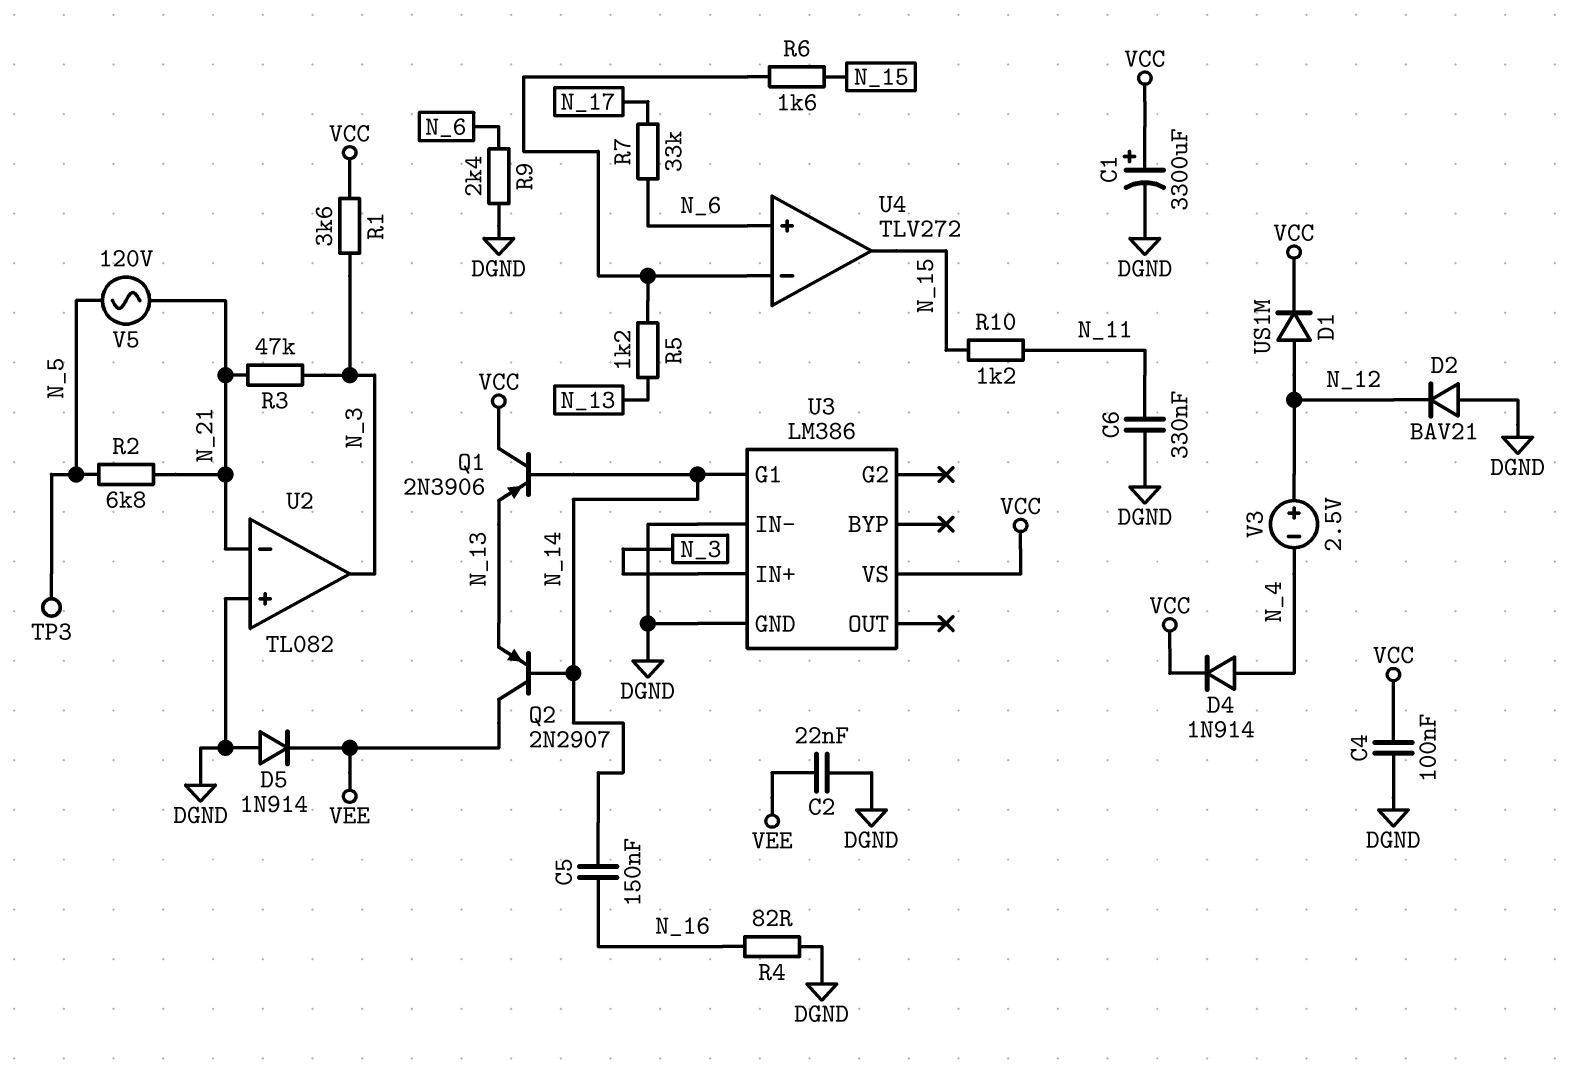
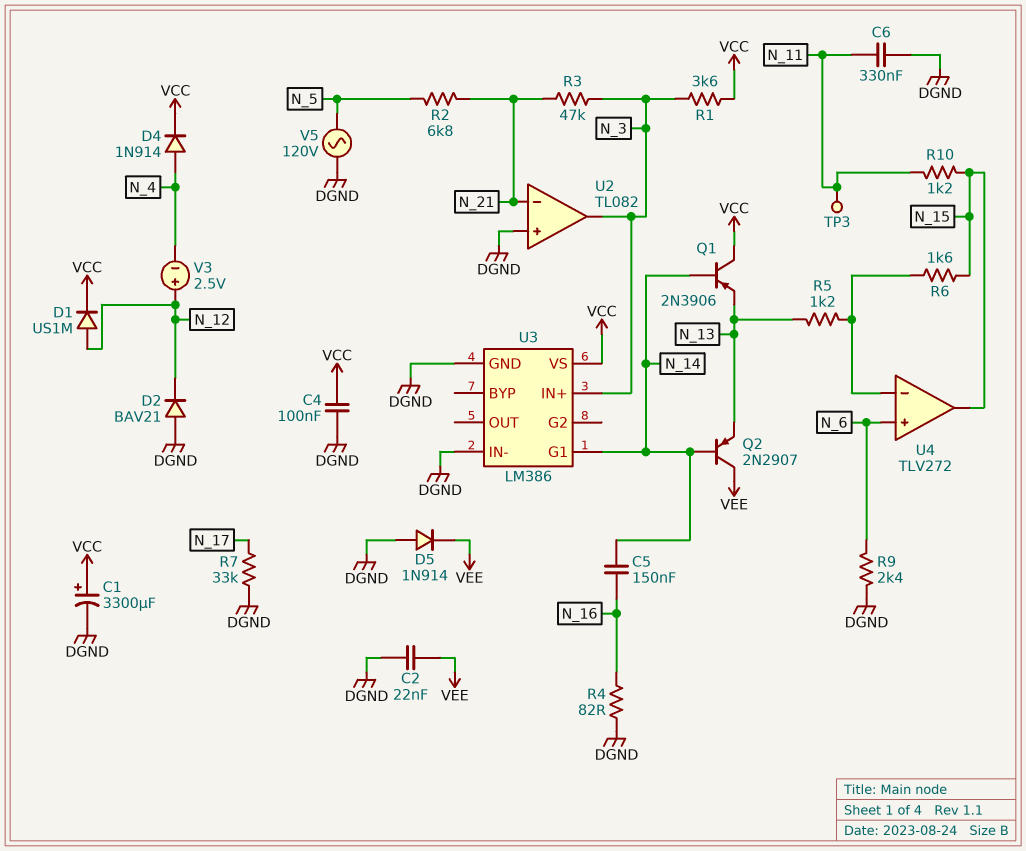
R7: 33k (N_6, N_17) -> 33k (DGND, N_17)
TP3: test point (N_5) -> test point (N_11)
V5: AC 120V (N_5, N_21) -> AC 120V (DGND, N_5)

